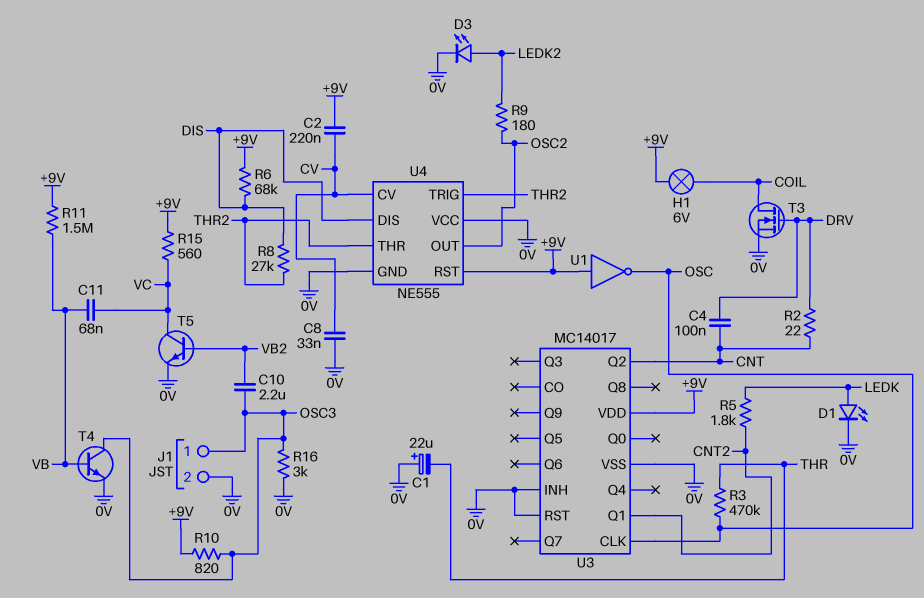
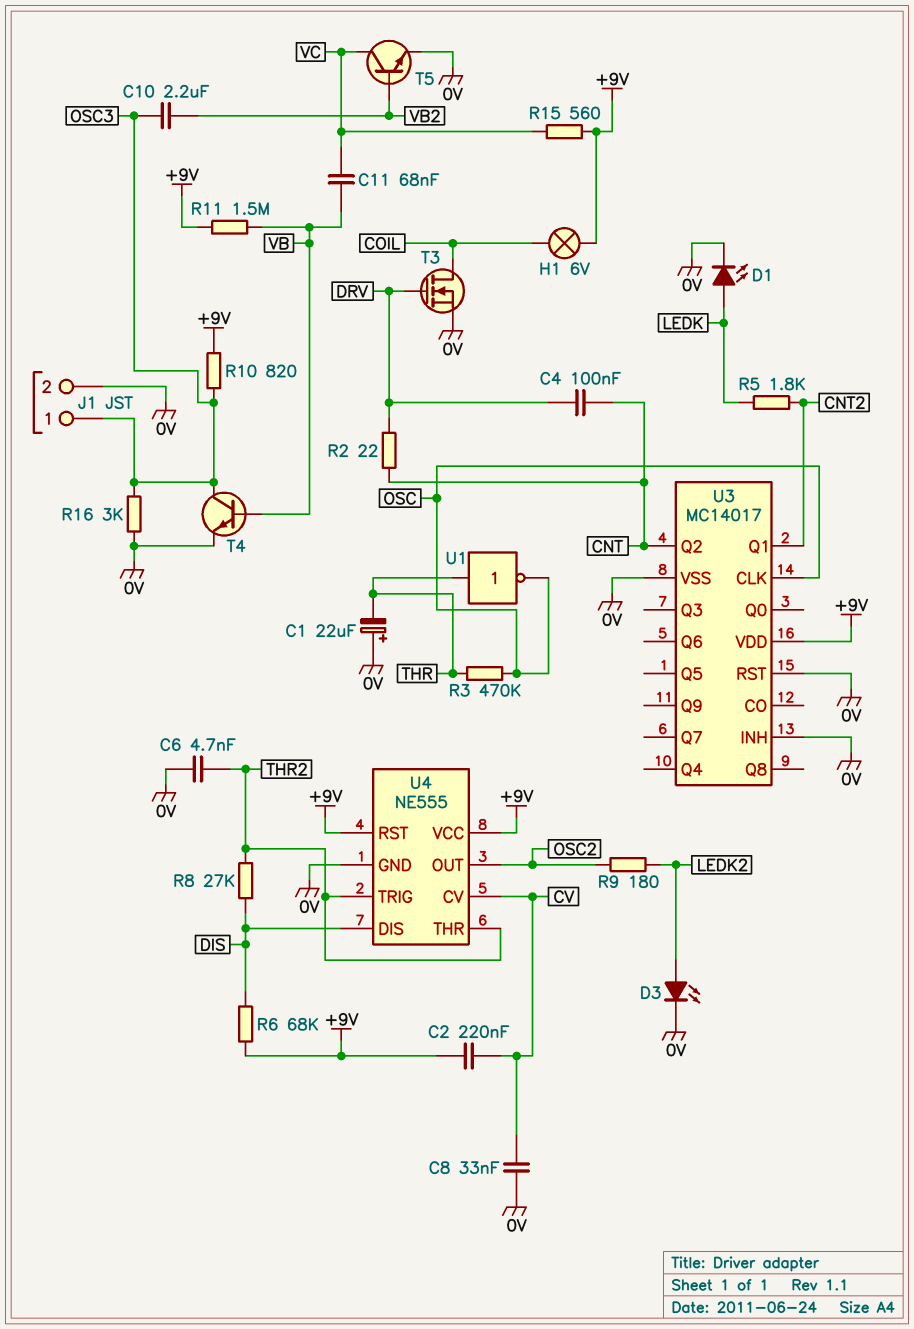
C6: none -> 4.7nF (0V, THR2)
U1: NOT (in +9V, out OSC) -> NOT (in THR, out OSC)
U4 pin VCC: 0V -> +9V

